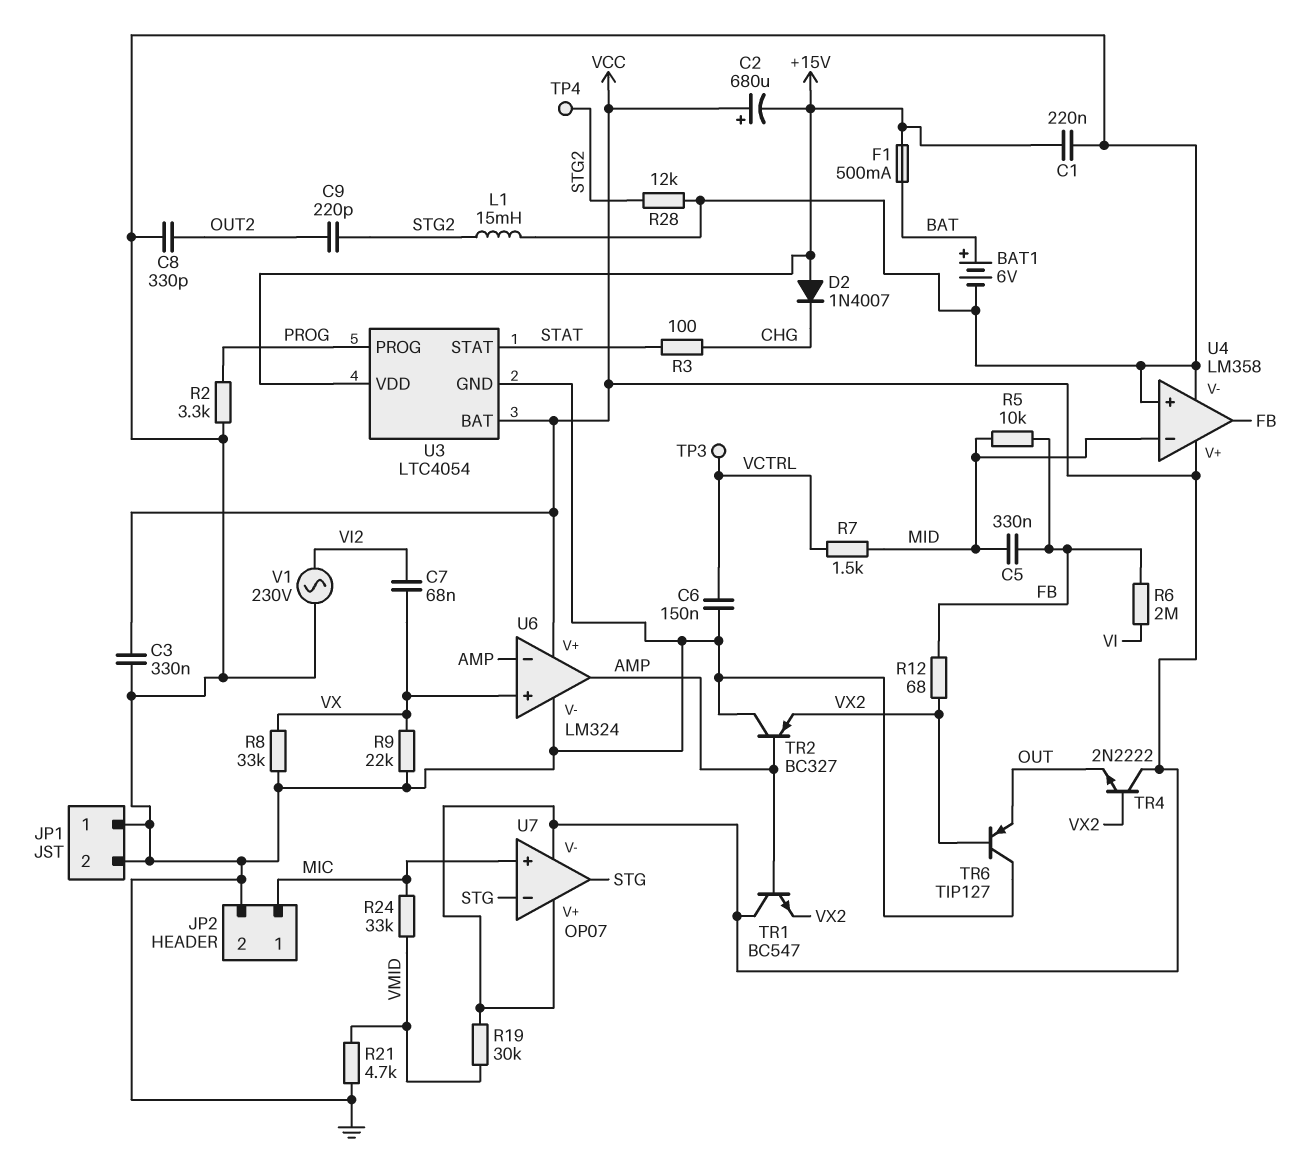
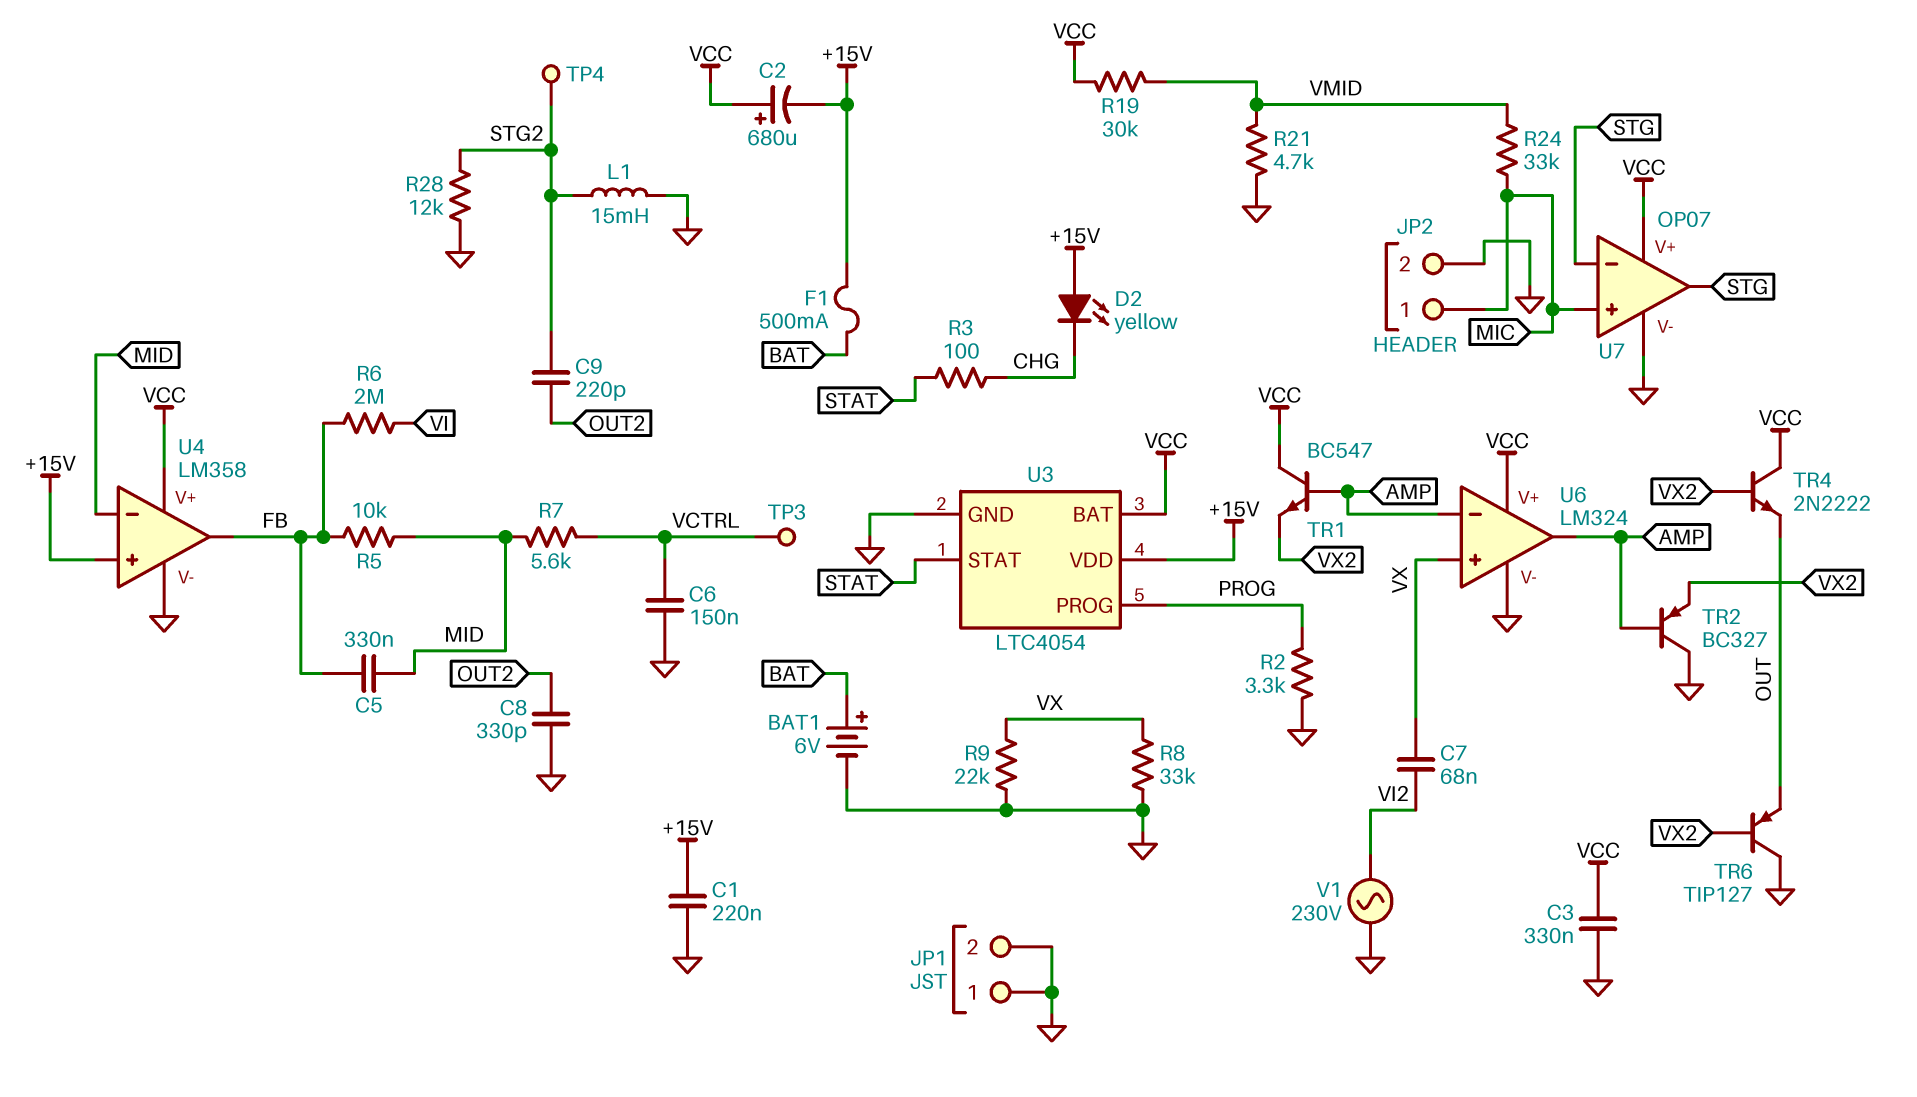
D2: diode 1N4007 (A +15V, K CHG) -> LED yellow (A +15V, K CHG)
R7: 1.5k (MID, VCTRL) -> 5.6k (MID, VCTRL)
R12: 68 (FB, VX2) -> none
U4 pin in+: GND -> +15V
U7 pin V-: VCC -> GND

